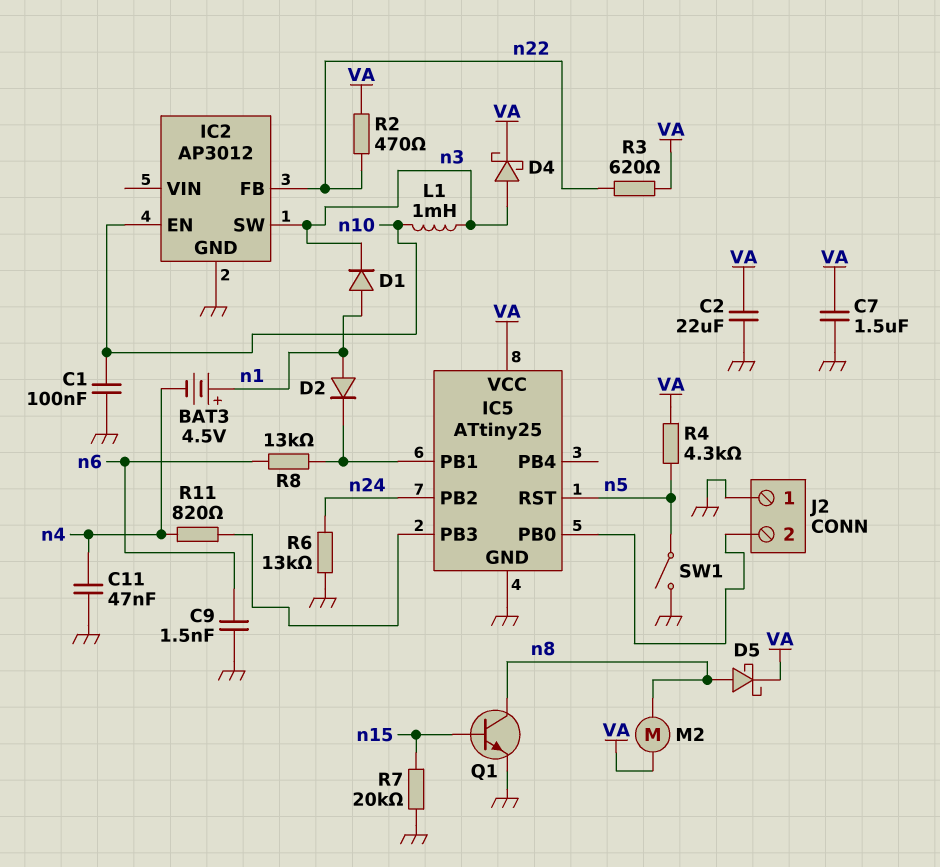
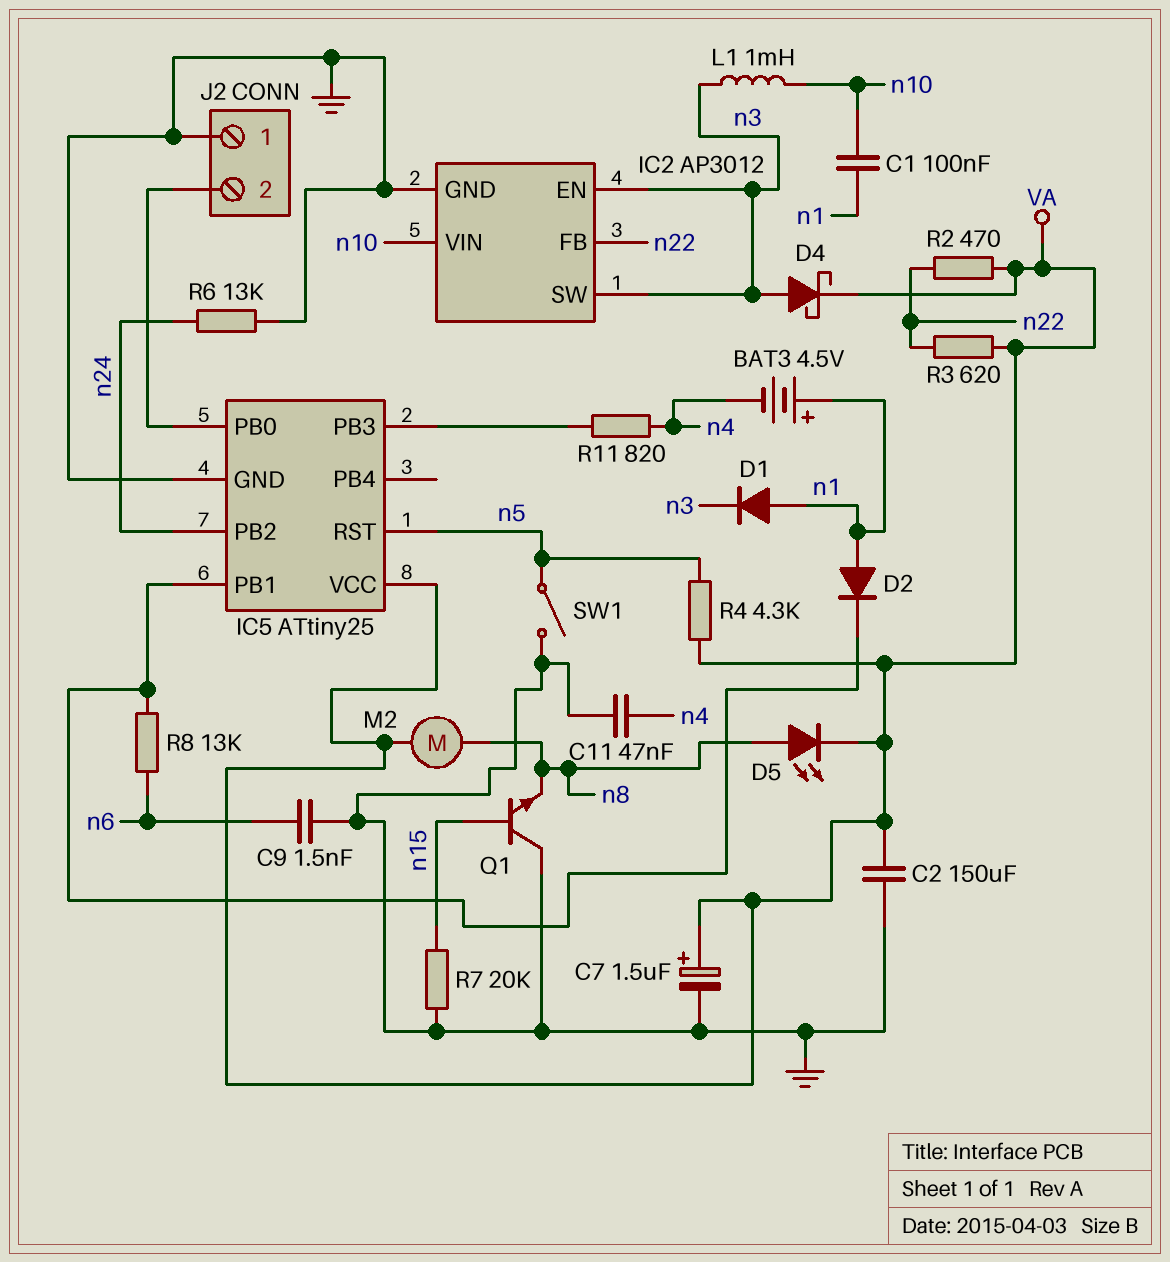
C1: 100nF (GND, n10) -> 100nF (n1, n10)
C2: 22uF (GND, VA) -> 150uF (GND, VA)
C7: 1.5uF (GND, VA) -> 1.5uF (plus VA, minus GND)
D5: schottky (A n8, K VA) -> LED (A n8, K VA)
IC2 pin EN: n10 -> n3
IC2 pin VIN: none -> n10
Q1: NPN (B n15, C n8, E GND) -> NPN (B n15, C GND, E n8)

